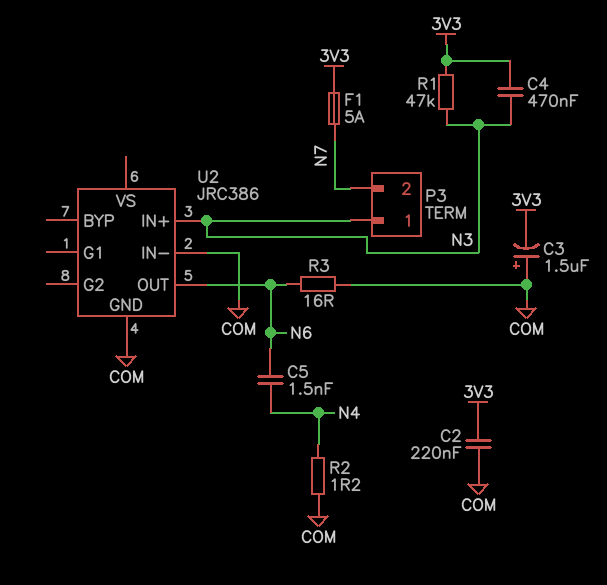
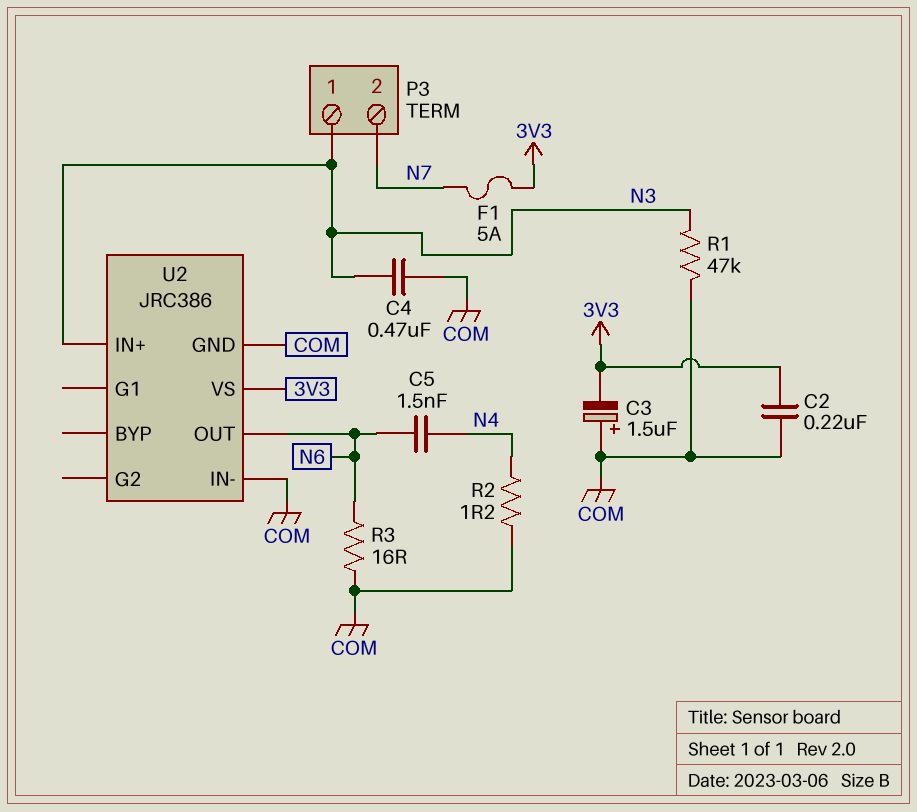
C4: 470nF (3V3, N3) -> 470nF (COM, N3)
R1: 47k (3V3, N3) -> 47k (COM, N3)
U2 pin VS: none -> 3V3

